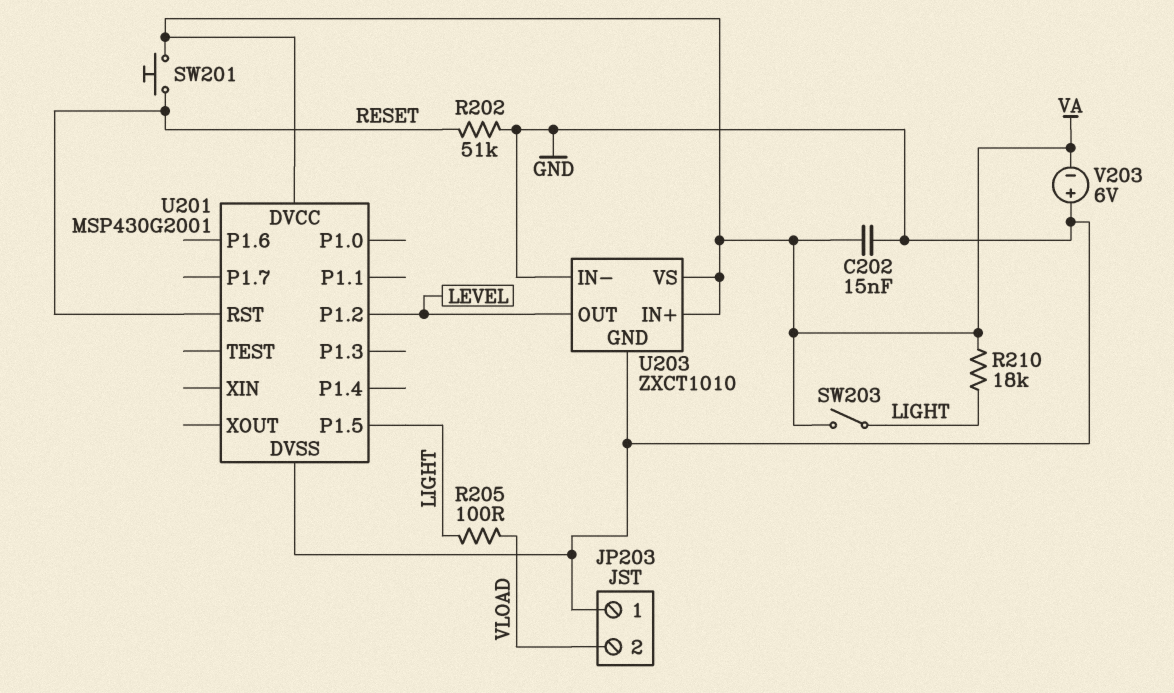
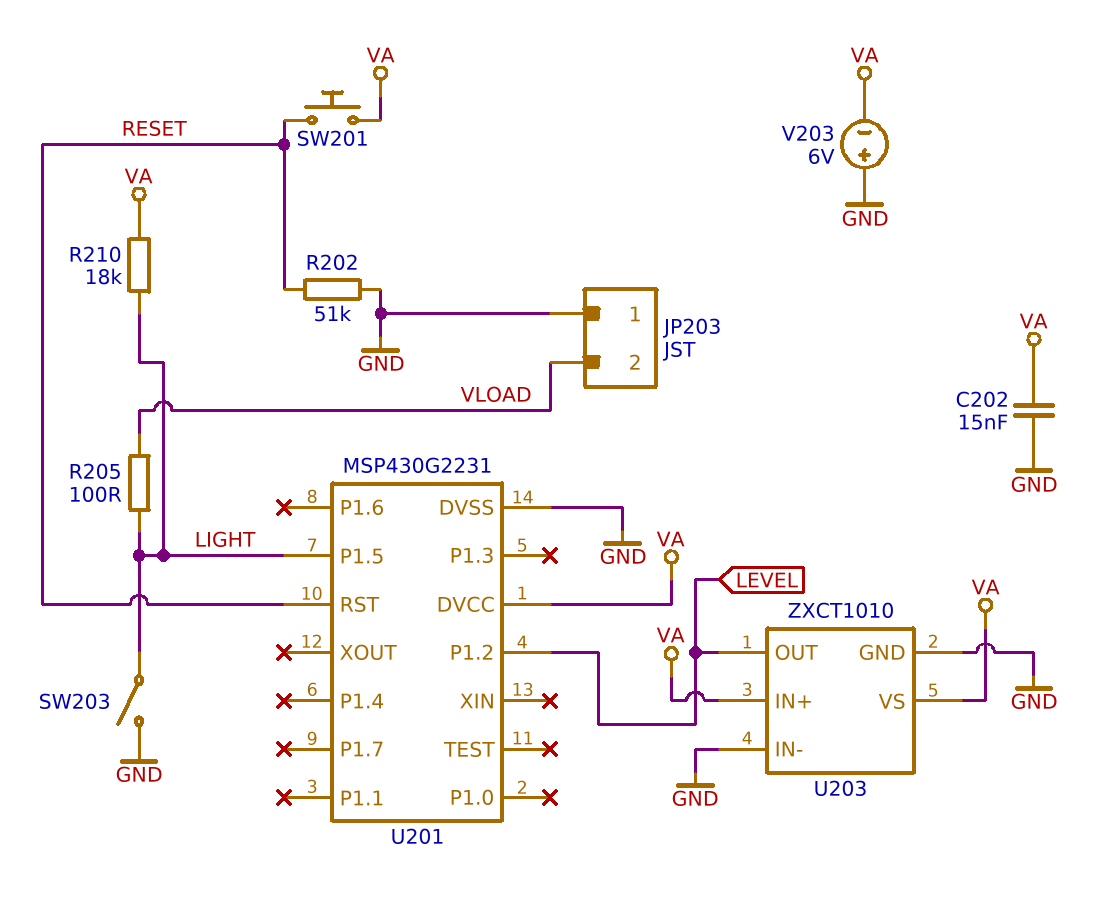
SW203: switch (LIGHT, VA) -> switch (GND, LIGHT)
U201: MSP430G2001 -> MSP430G2231

